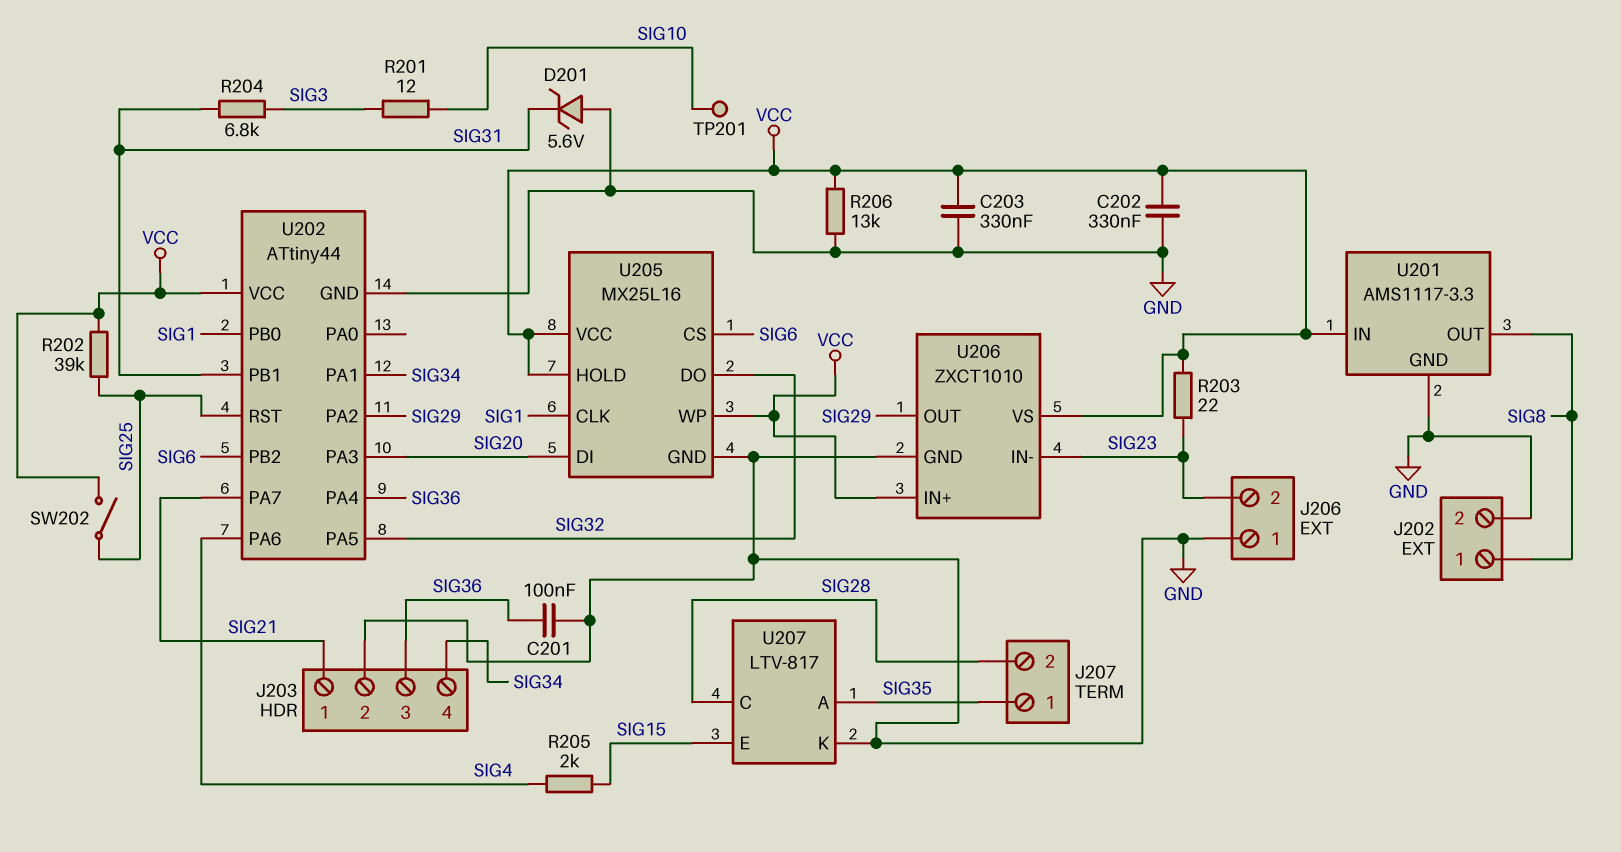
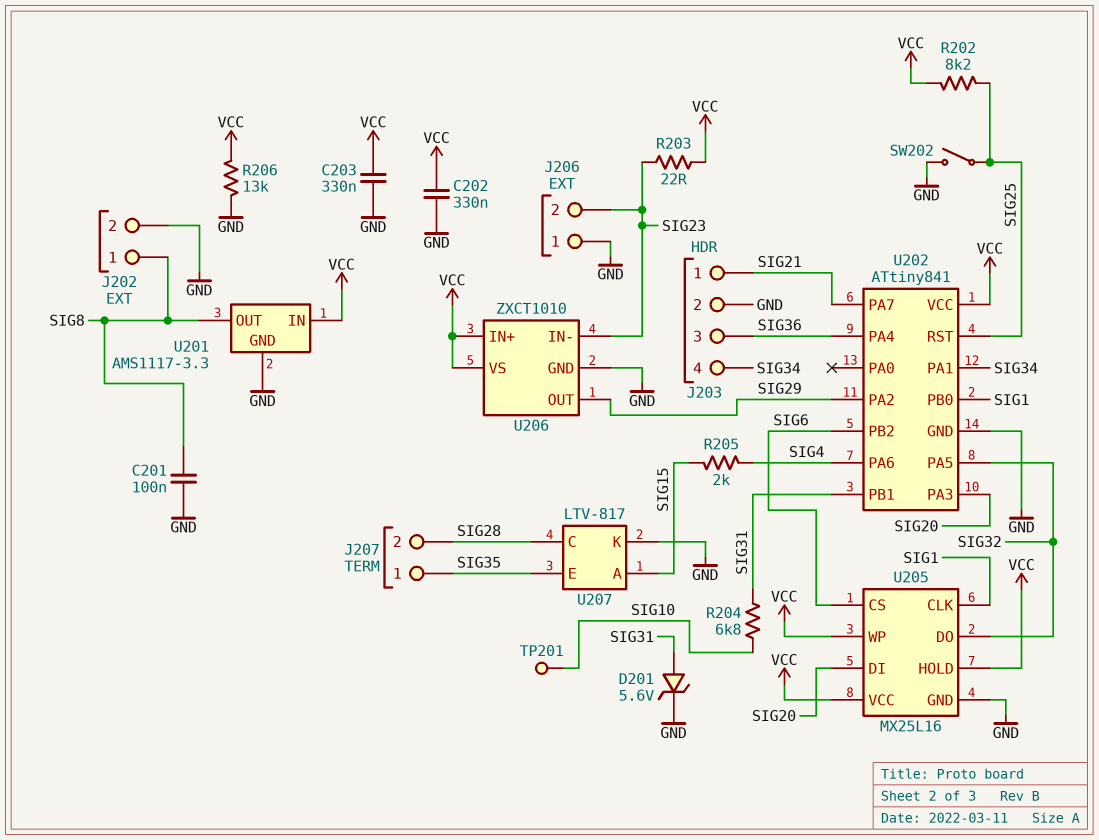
C201: 100nF (GND, SIG36) -> 100nF (GND, SIG8)
D201: zener 5.6V (A GND, K SIG31) -> zener 5.6V (A SIG31, K GND)
R201: 12 (SIG3, SIG10) -> none
R202: 39k (SIG25, VCC) -> 8.2k (SIG25, VCC)
R204: 6.8k (SIG3, SIG31) -> 6.8k (SIG10, SIG31)
SW202: switch (SIG25, VCC) -> switch (GND, SIG25)
U202: ATtiny44 -> ATtiny841
U207 pin A: SIG35 -> SIG15
U207 pin E: SIG15 -> SIG35

